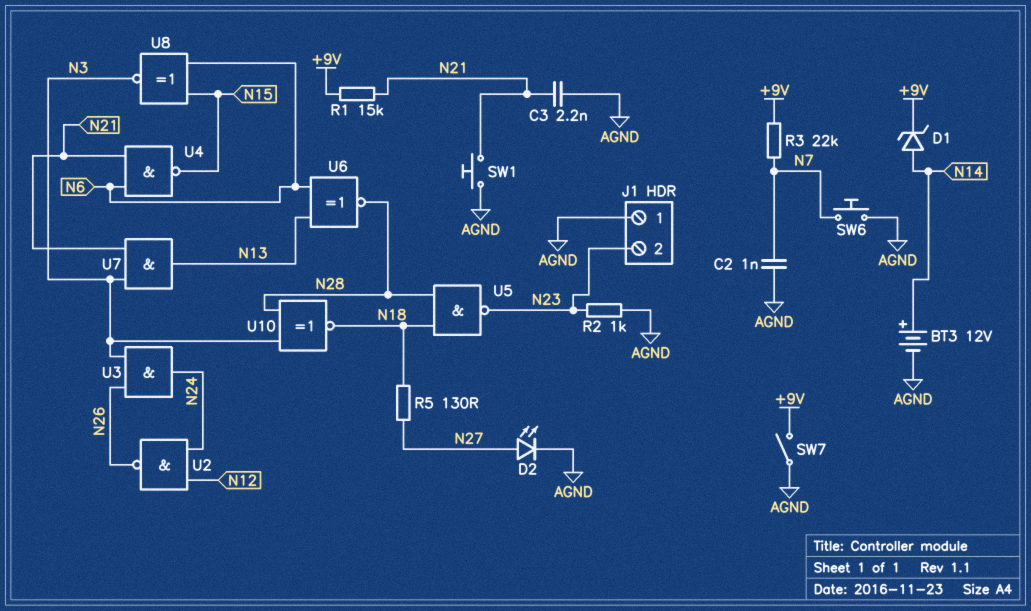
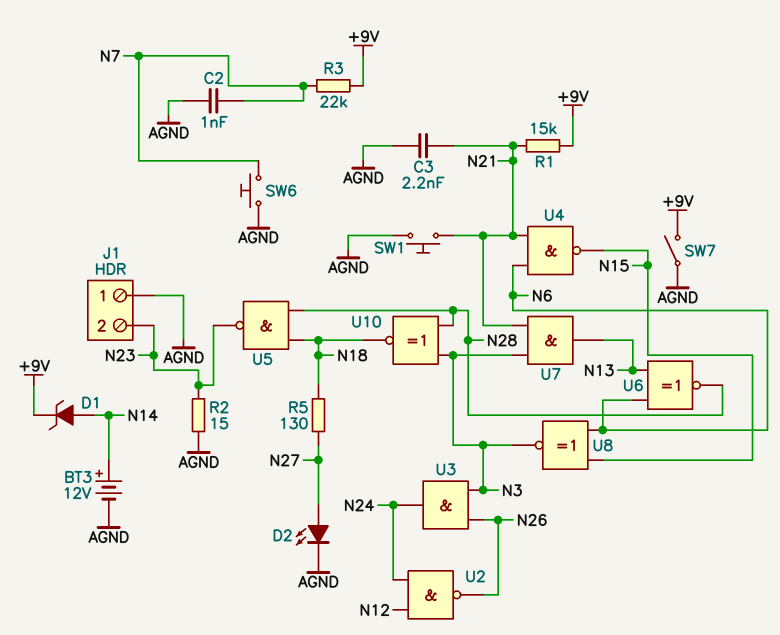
R2: 1k (AGND, N23) -> 15 (AGND, N23)

